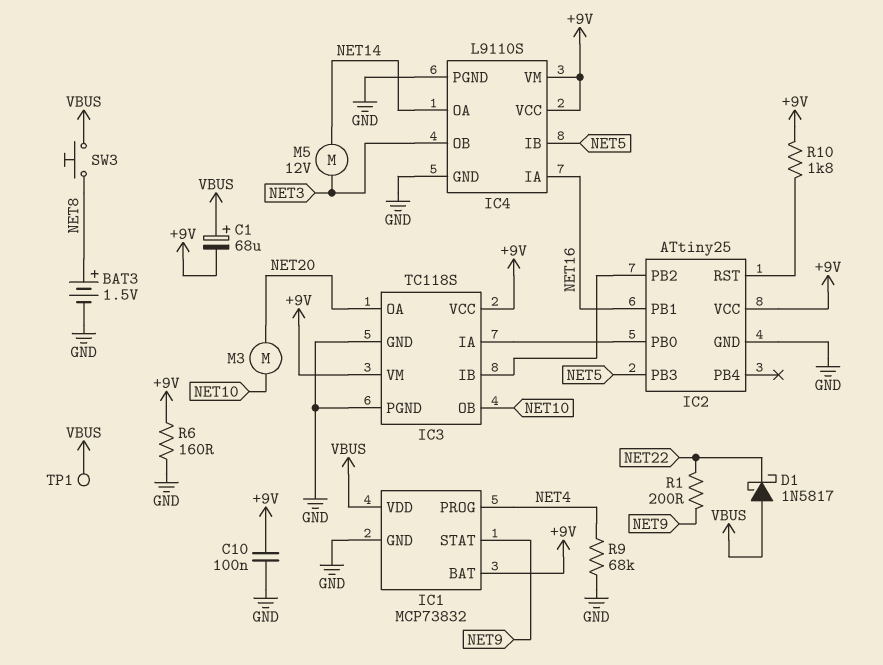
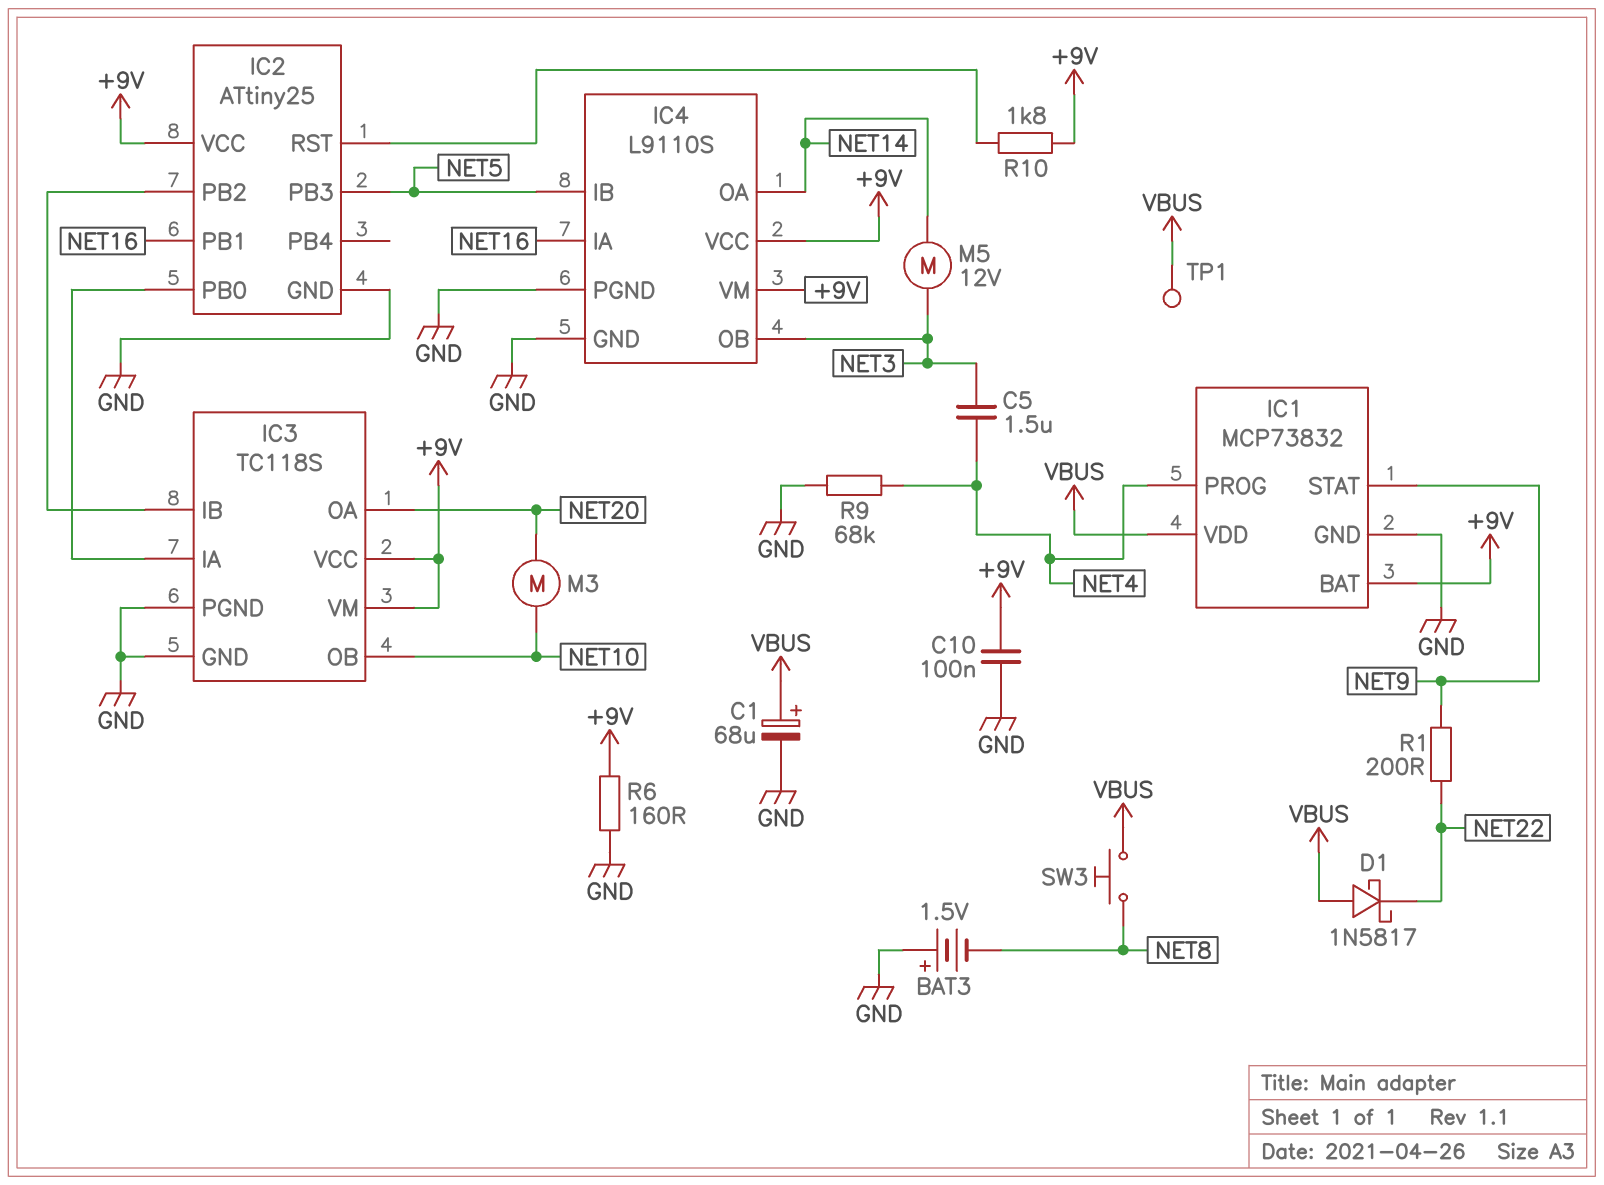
BAT3: 1.5V (plus NET8, minus GND) -> 1.5V (plus GND, minus NET8)
C1: 68uF (plus VBUS, minus +9V) -> 68uF (plus VBUS, minus GND)
C5: none -> 1.5uF (NET3, NET4)

